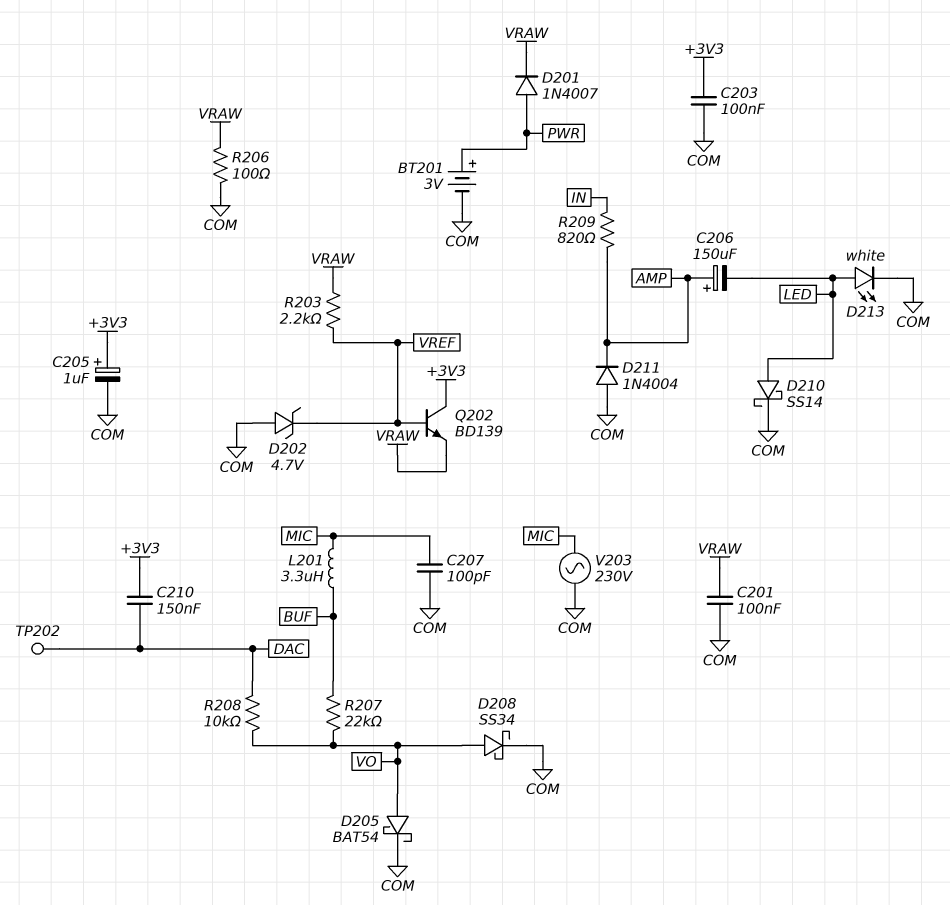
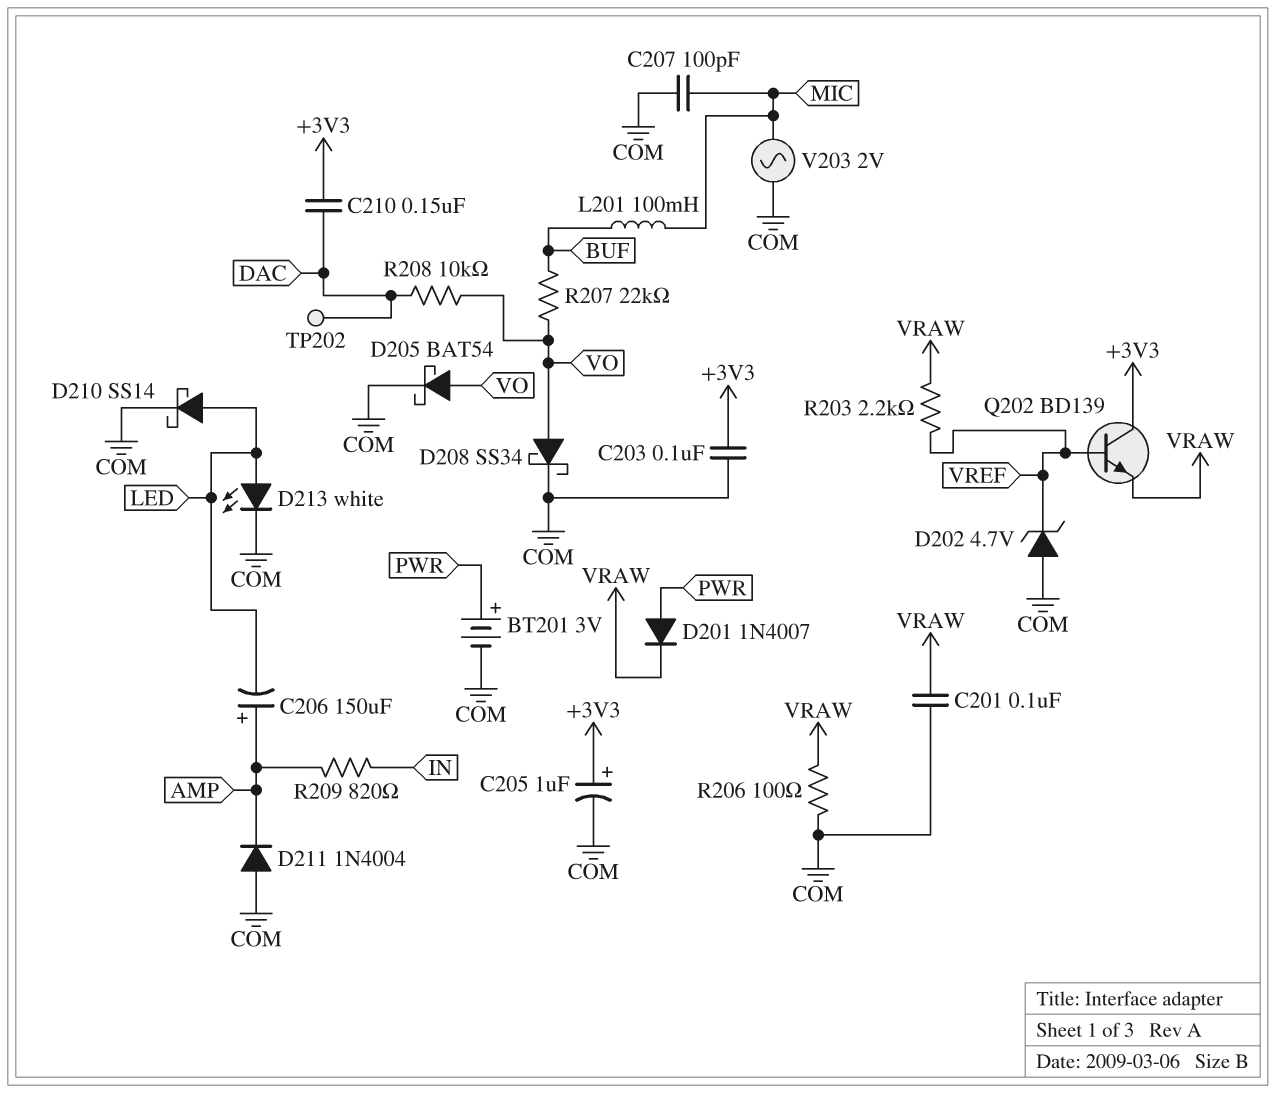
L201: 3.3uH (BUF, MIC) -> 100mH (BUF, MIC)
V203: AC 230V (COM, MIC) -> AC 2V (COM, MIC)

